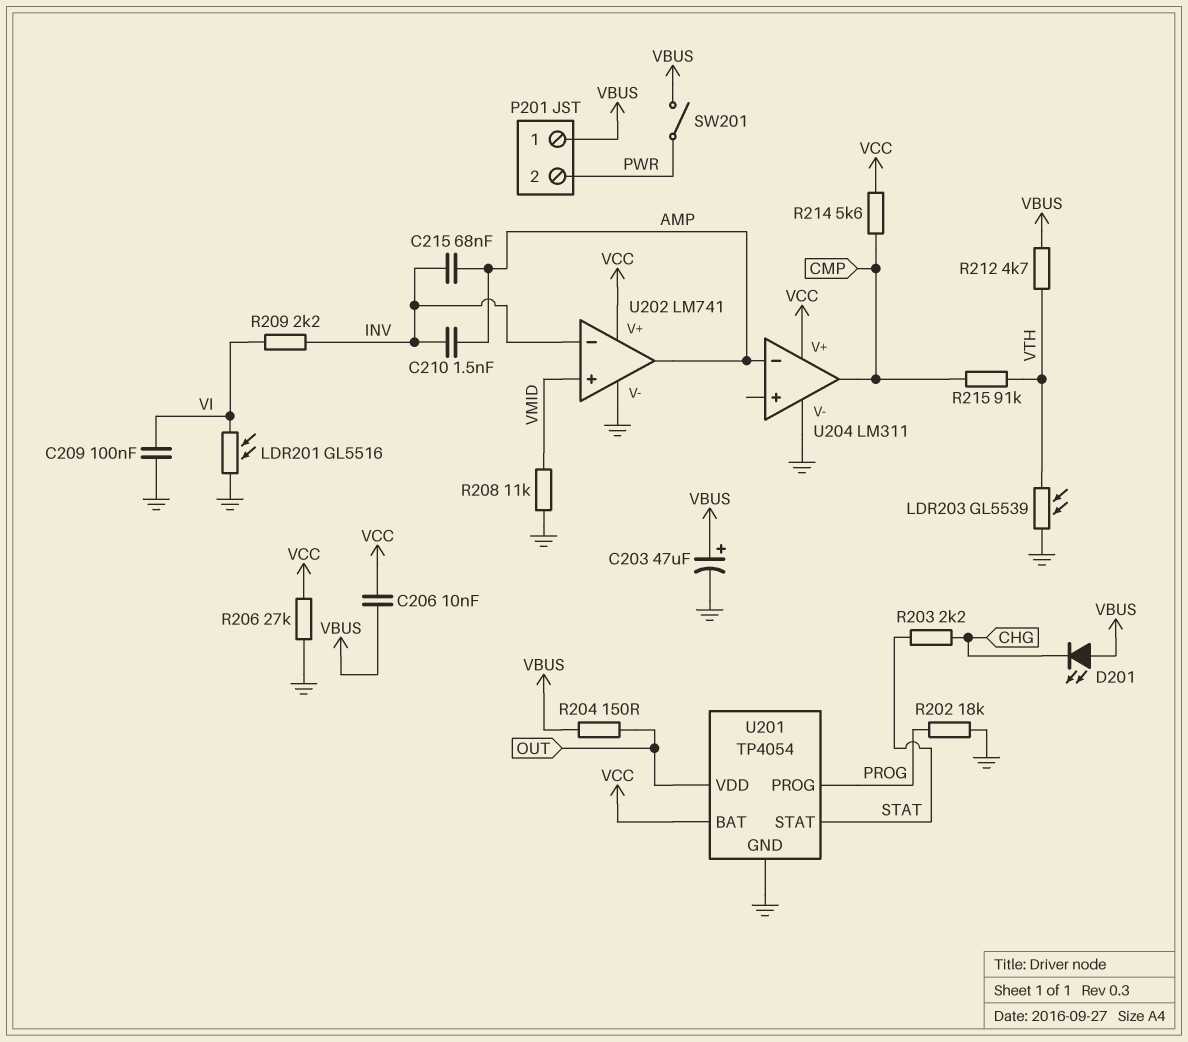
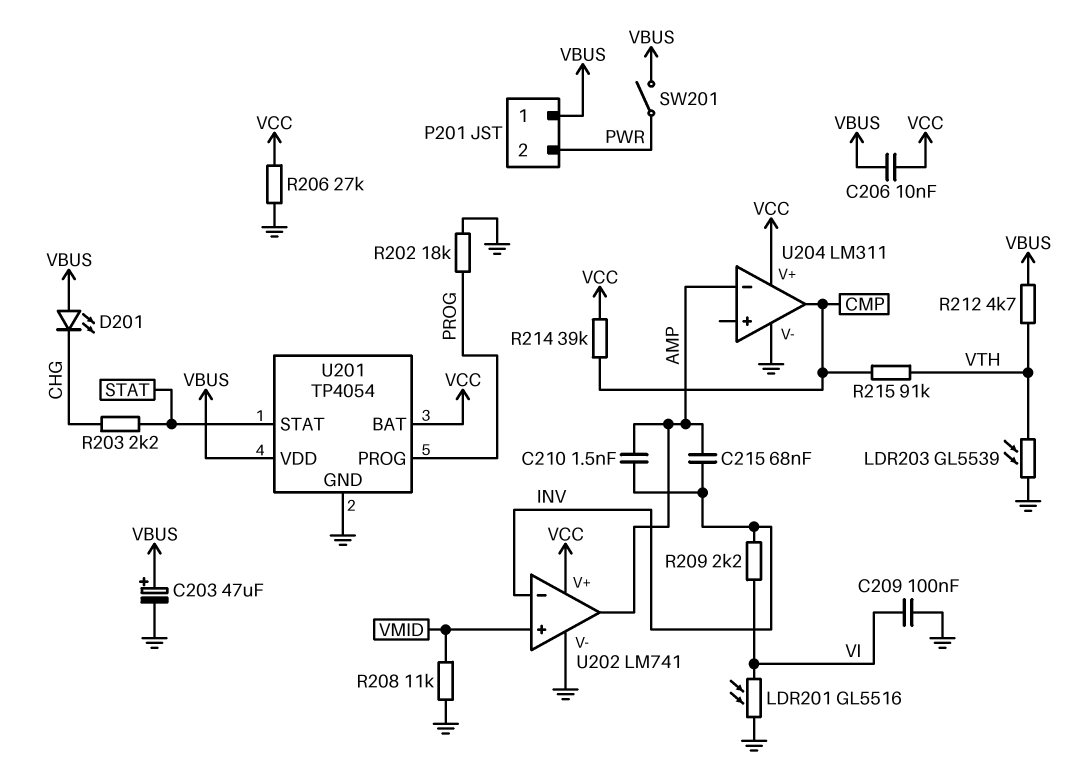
R204: 150 (OUT, VBUS) -> none
R214: 5.6k (CMP, VCC) -> 39k (CMP, VCC)
U201 pin VDD: OUT -> VBUS

